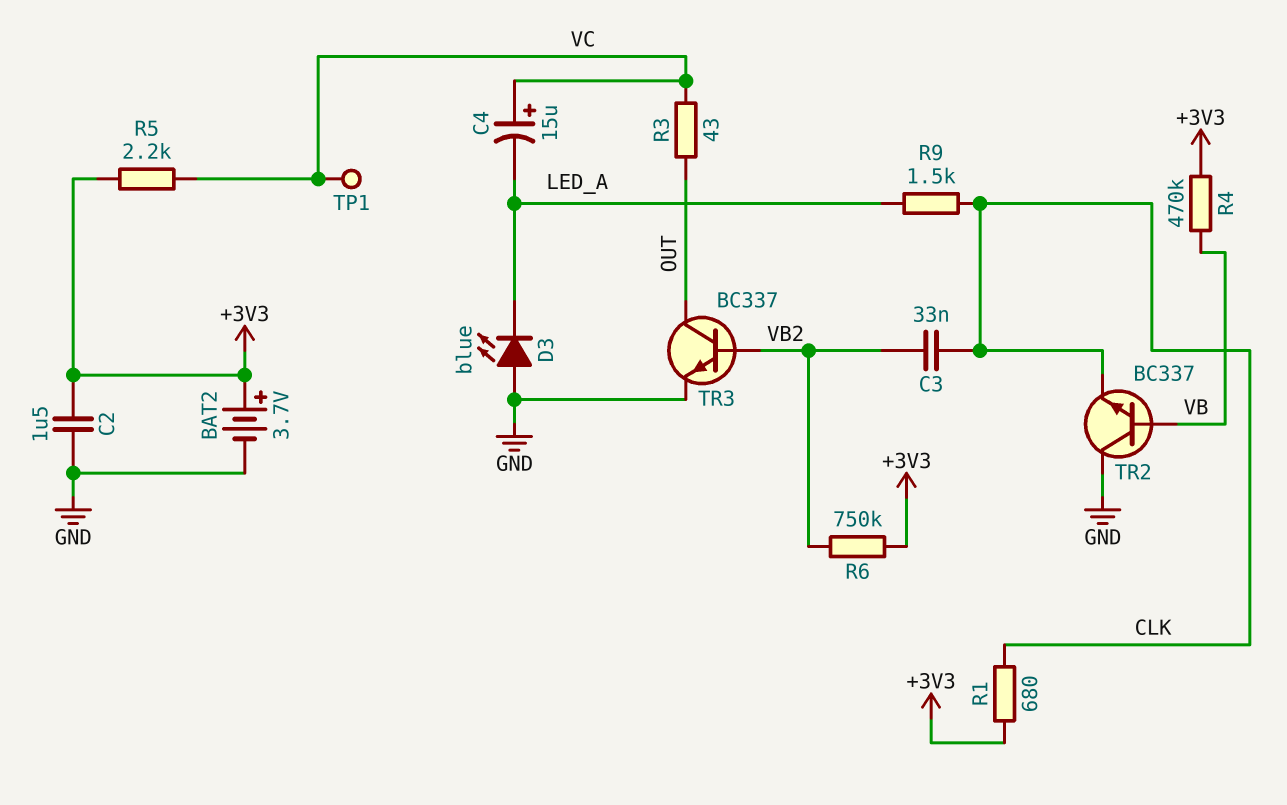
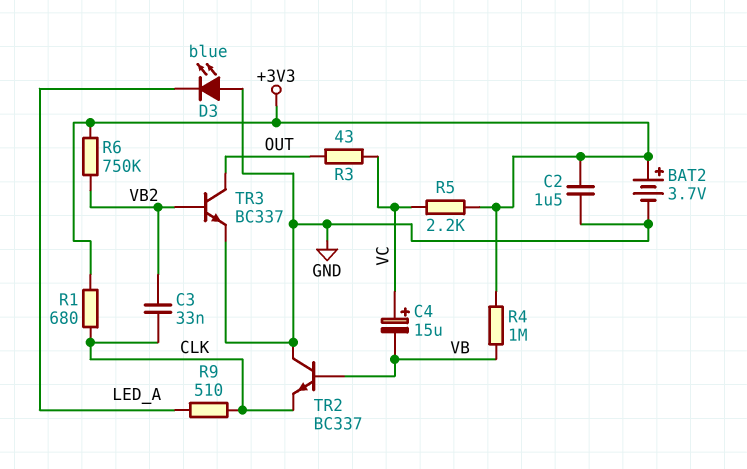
C4: 15uF (plus VC, minus LED_A) -> 15uF (plus VC, minus VB)
R4: 470k (+3V3, VB) -> 1M (+3V3, VB)
R9: 1.5k (CLK, LED_A) -> 510 (CLK, LED_A)
TP1: test point (VC) -> none

